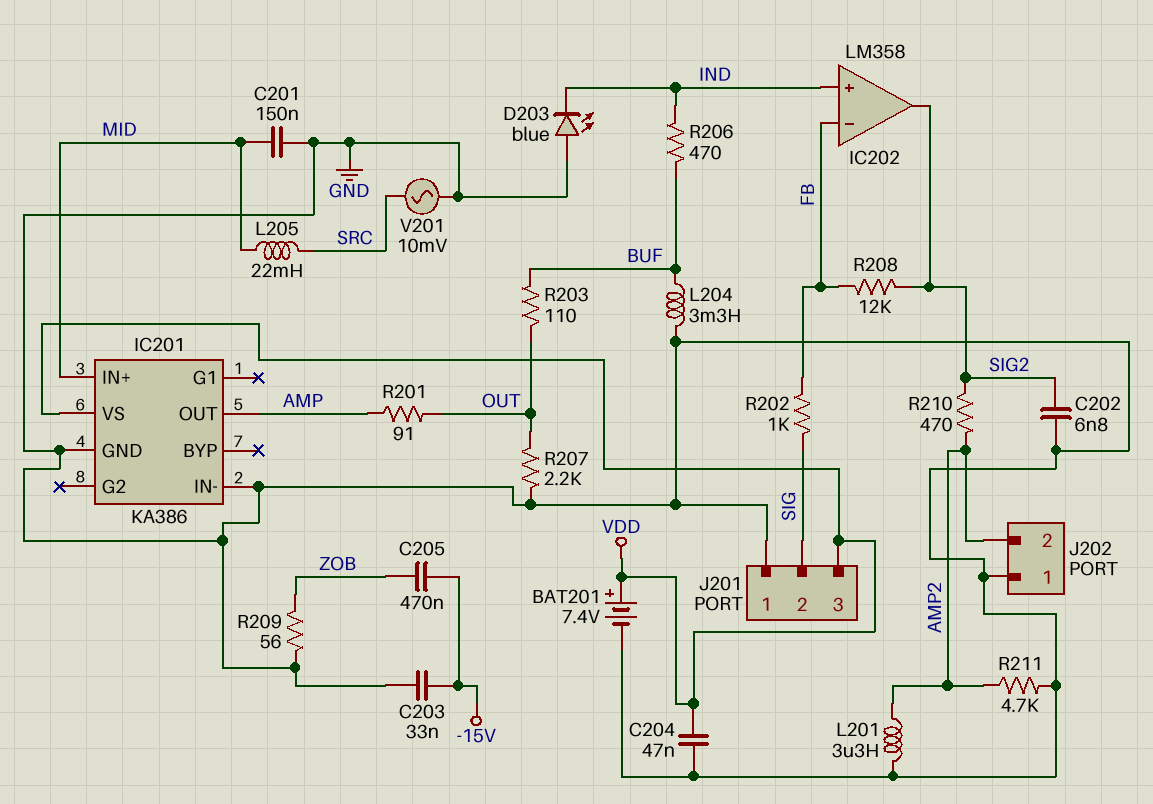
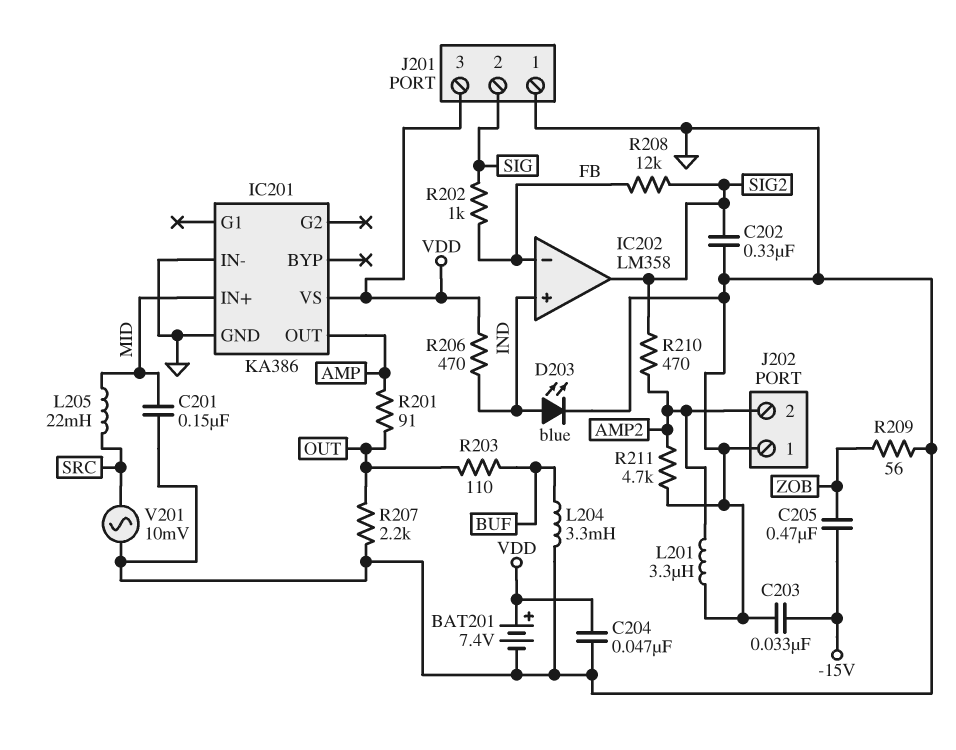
C202: 6.8nF (GND, SIG2) -> 330nF (GND, SIG2)
D203: LED blue (A GND, K IND) -> LED blue (A IND, K GND)
R206: 470 (BUF, IND) -> 470 (IND, VDD)

